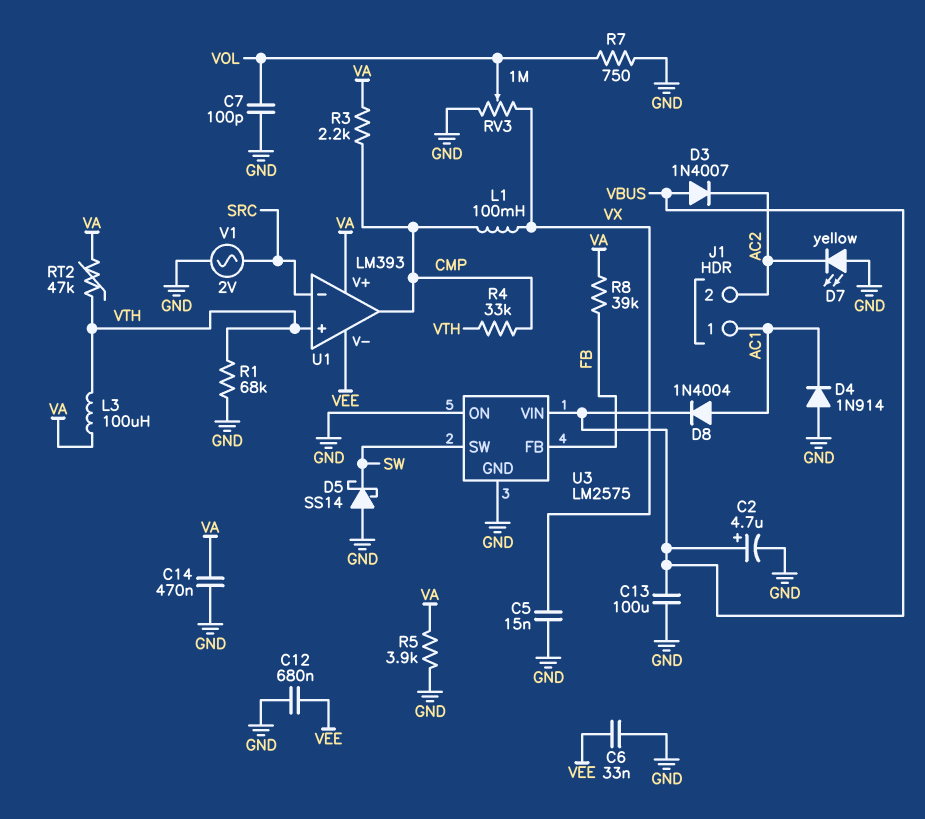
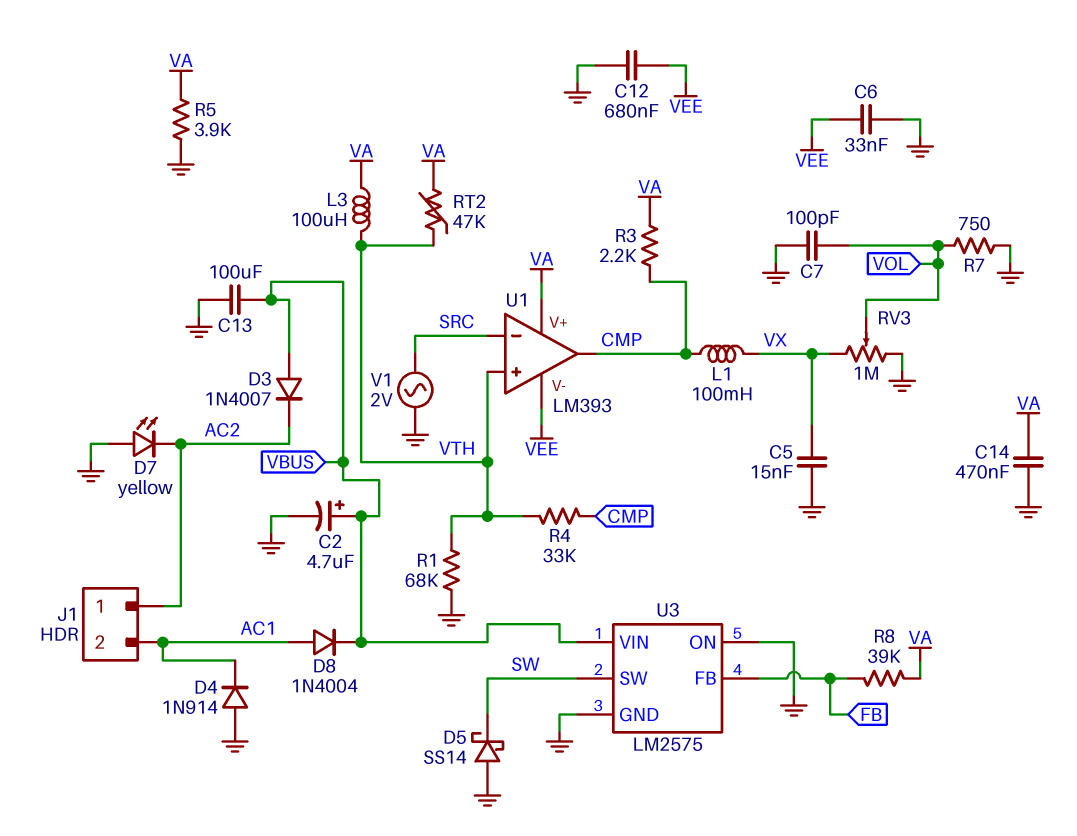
J1 pin 1: AC1 -> AC2
J1 pin 2: AC2 -> AC1

